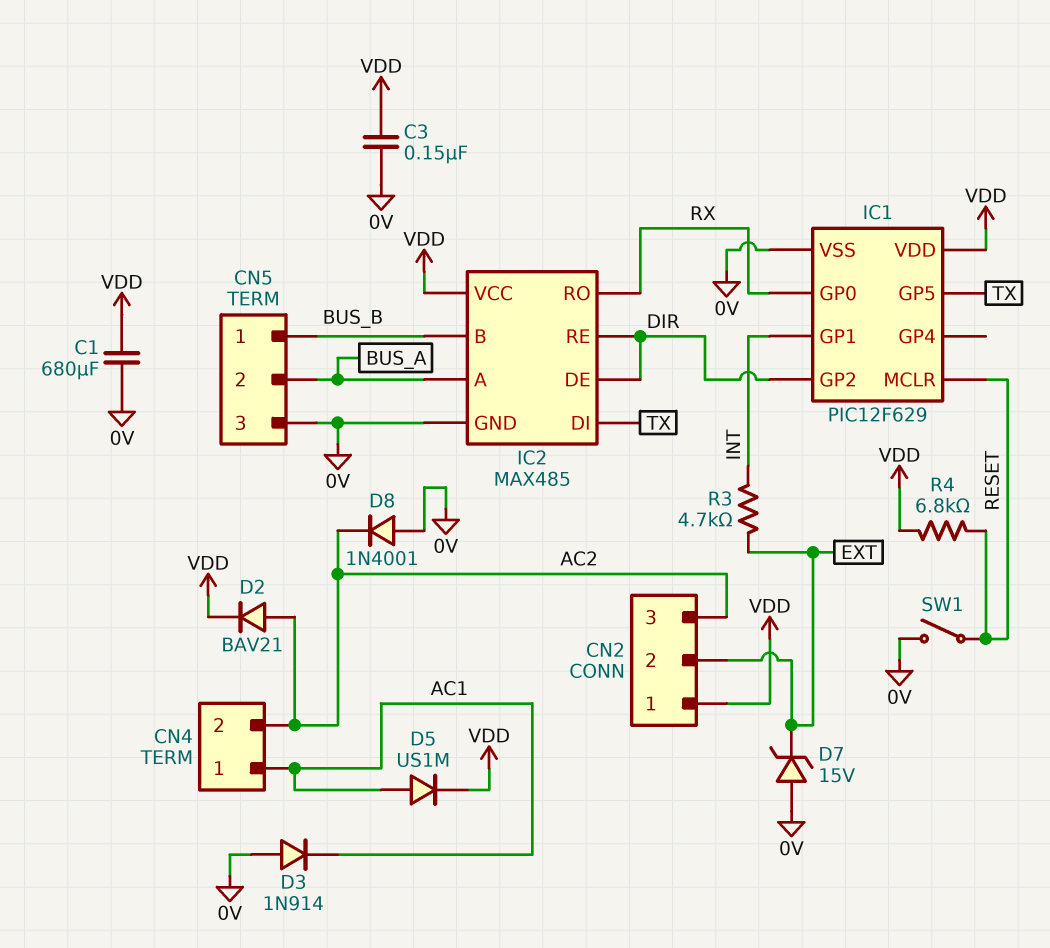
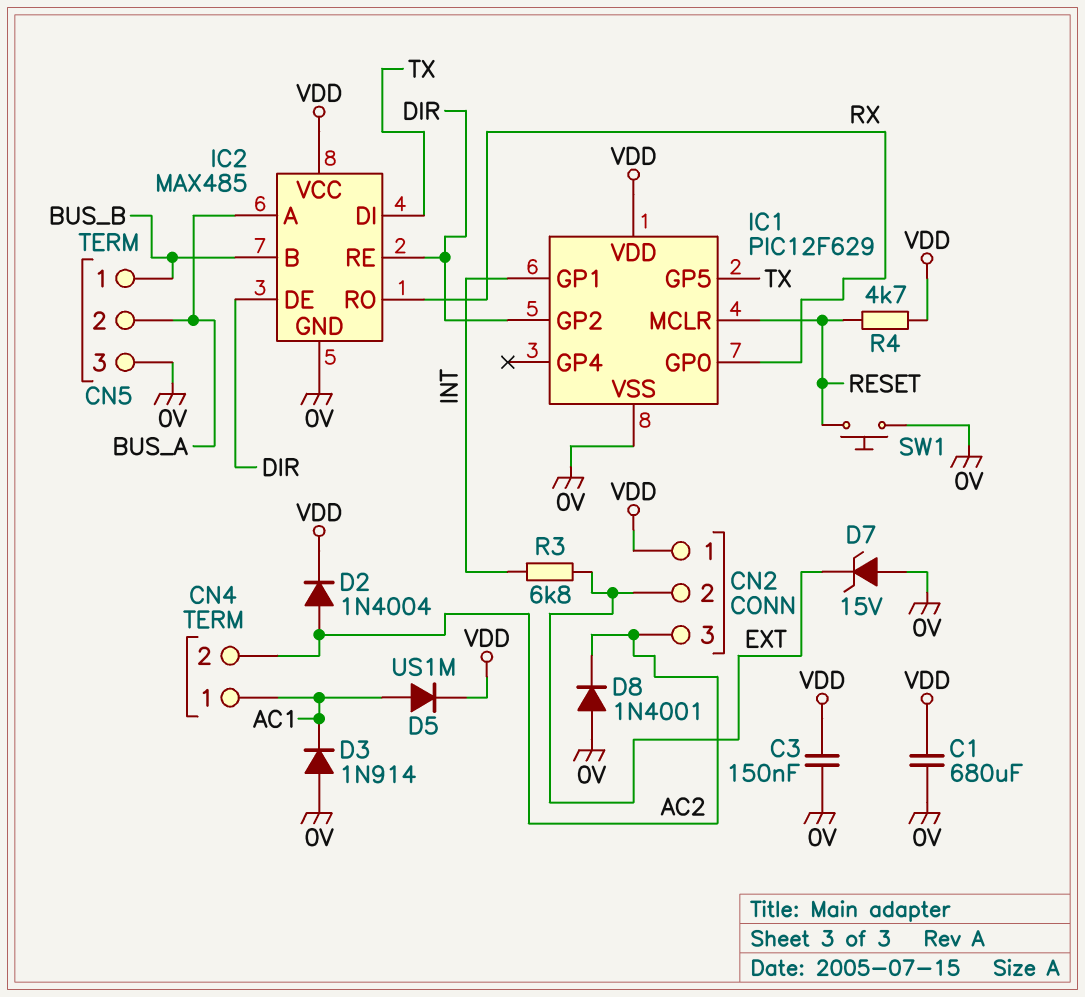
D2: diode BAV21 (A AC2, K VDD) -> diode 1N4004 (A AC2, K VDD)
R3: 4.7k (EXT, INT) -> 6.8k (EXT, INT)
R4: 6.8k (RESET, VDD) -> 4.7k (RESET, VDD)
SW1: switch (0V, RESET) -> button (0V, RESET)

